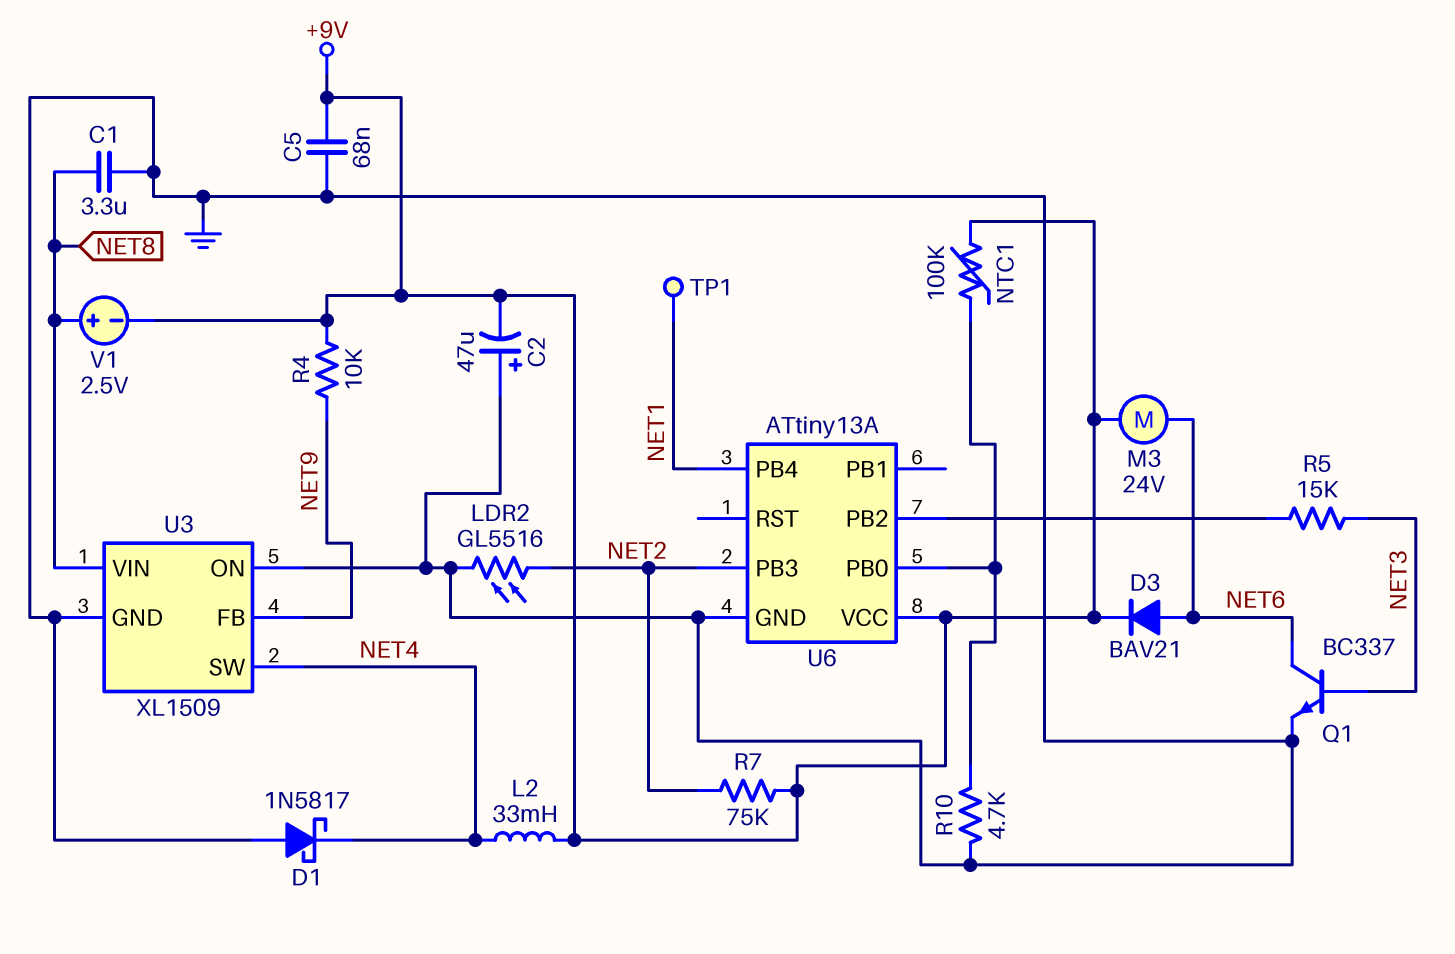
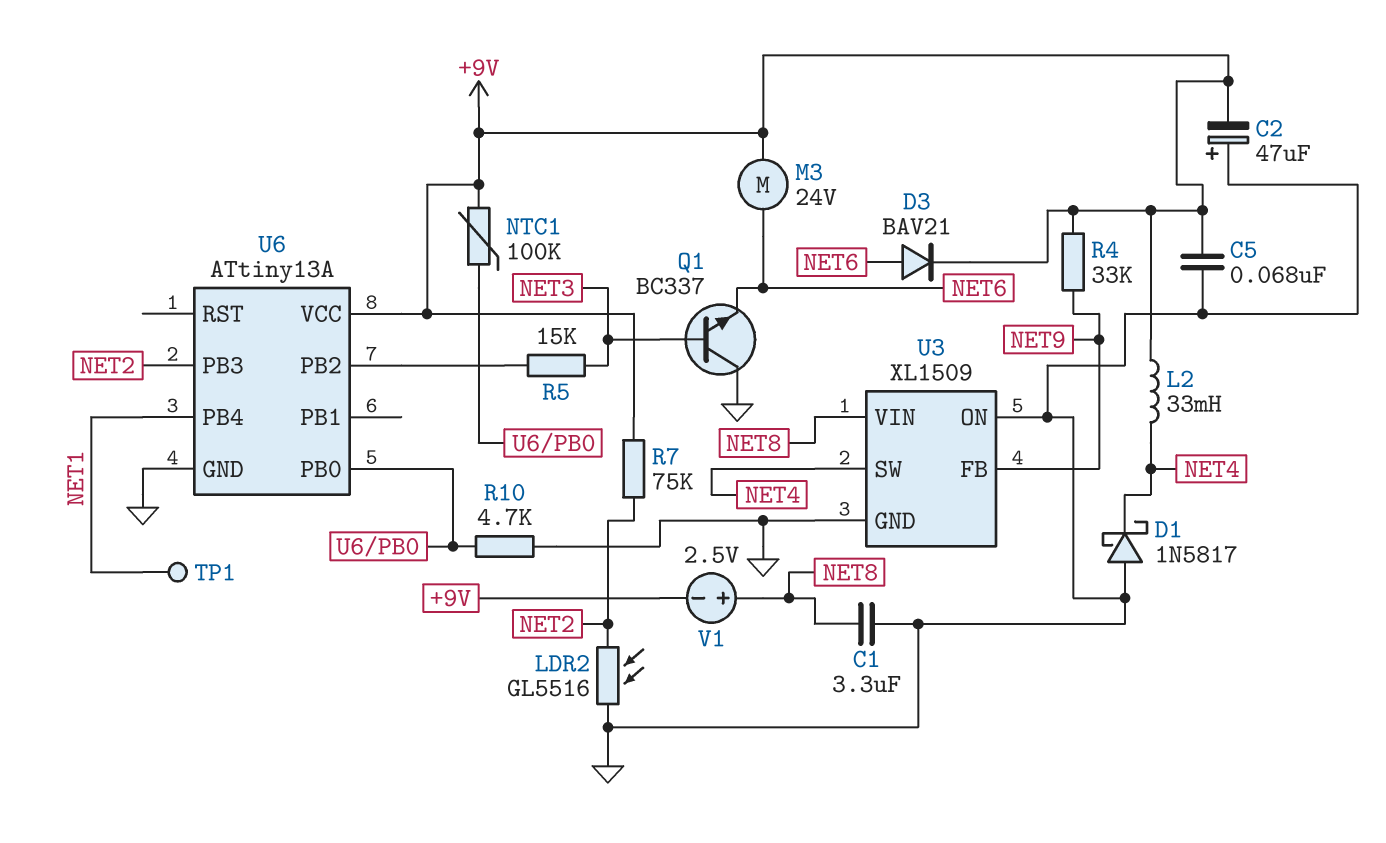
Q1: NPN BC337 (B NET3, C NET6, E GND) -> NPN BC337 (B NET3, C GND, E NET6)
R4: 10k (+9V, NET9) -> 33k (+9V, NET9)

